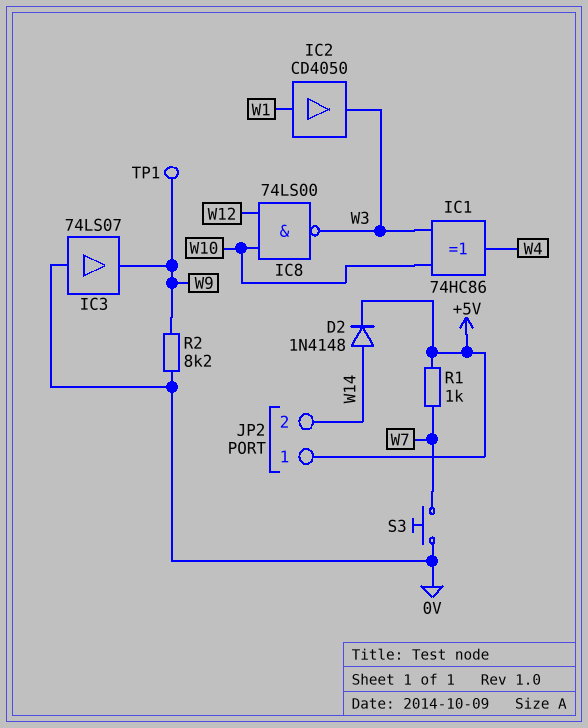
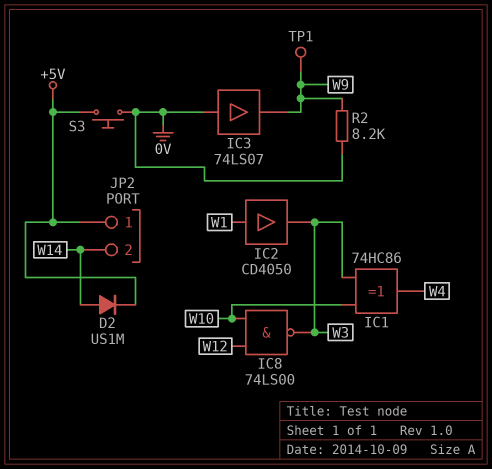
D2: diode 1N4148 (A W14, K +5V) -> diode US1M (A W14, K +5V)
R1: 1k (+5V, W7) -> none
S3: button (0V, W7) -> button (+5V, 0V)

